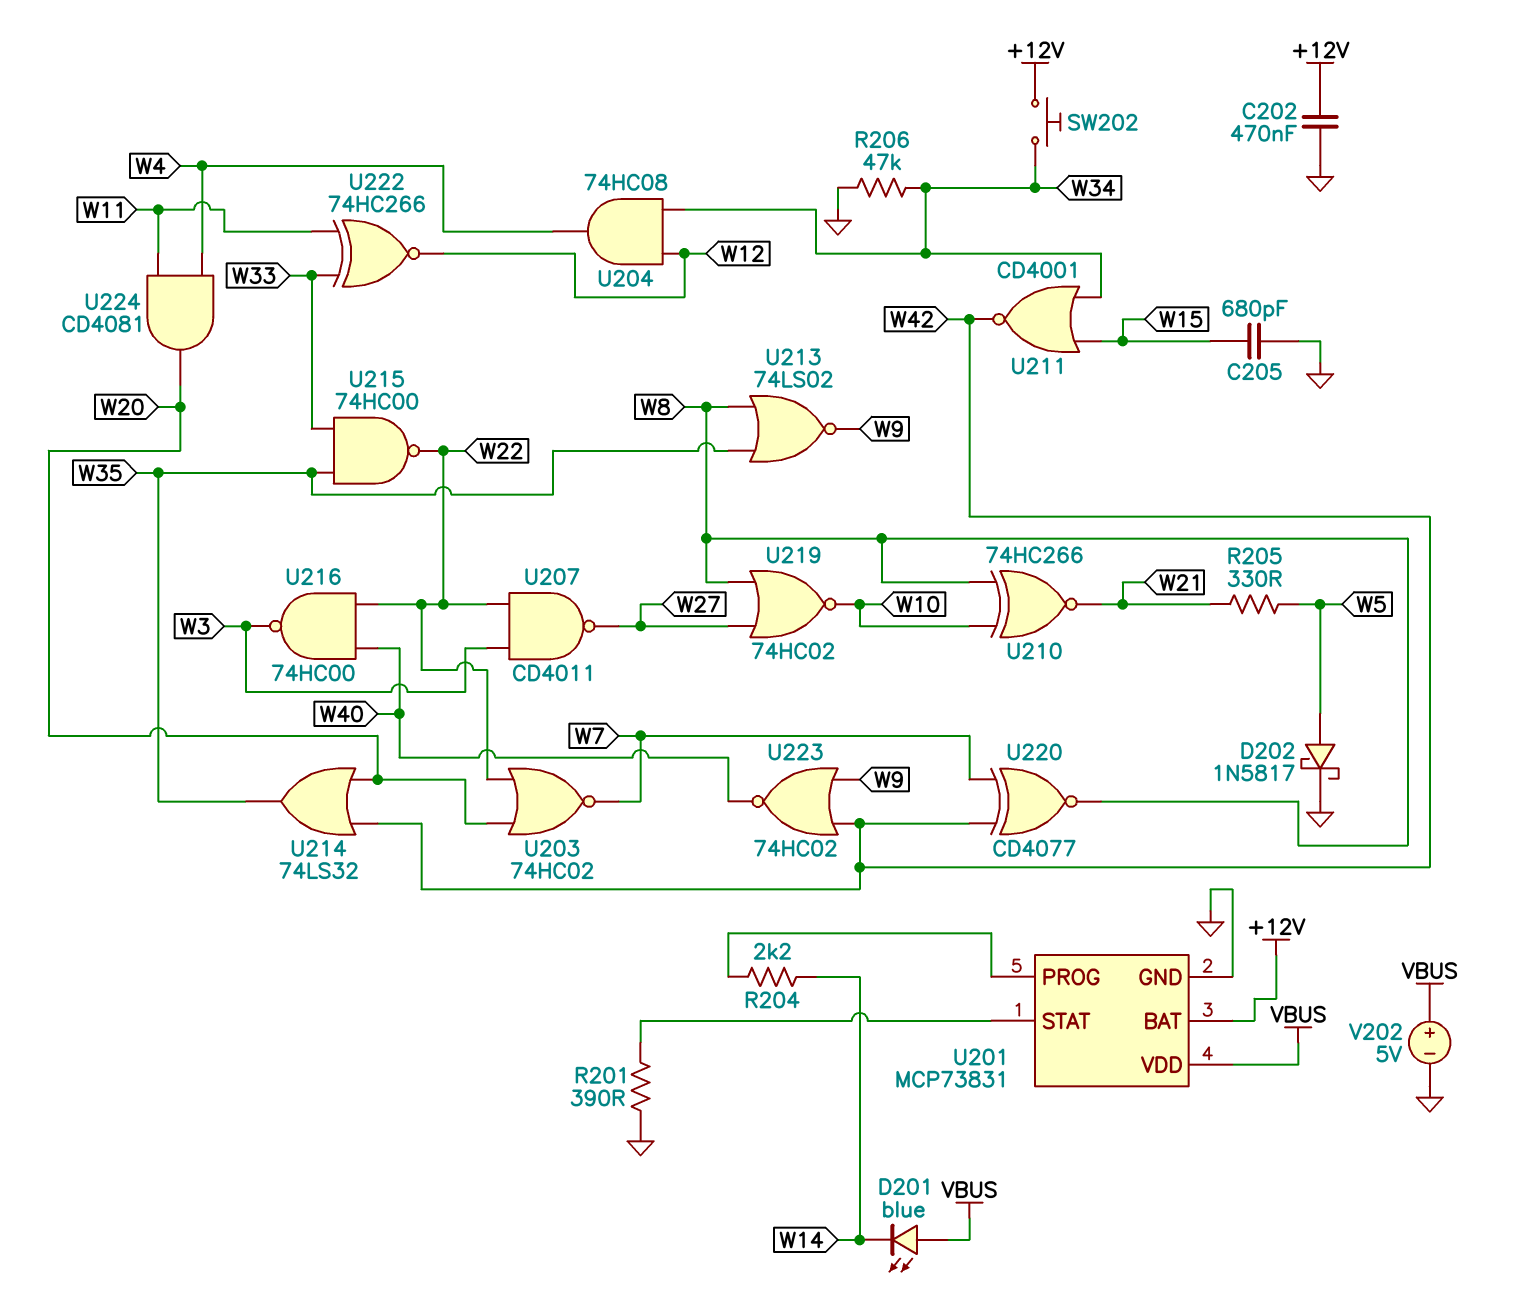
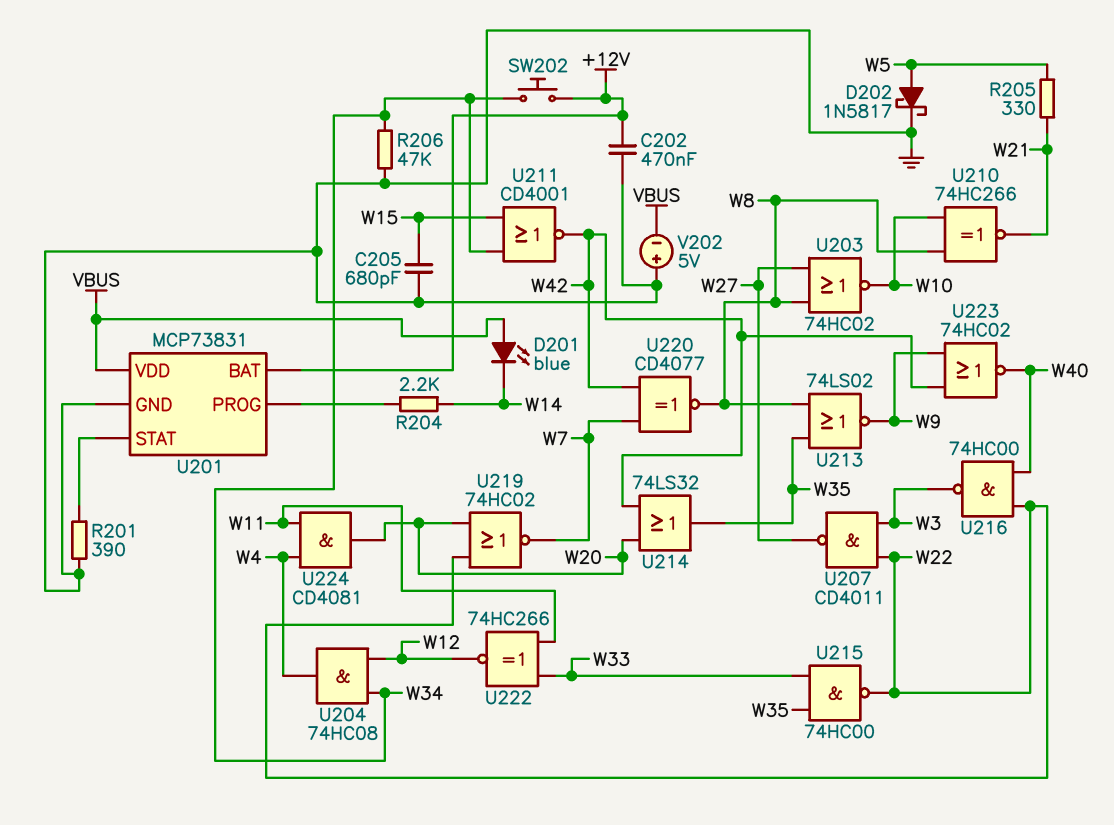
U203: NOR 74HC02 (in W20, in W22, out W7) -> NOR 74HC02 (in W8, in W27, out W10)
U219: NOR 74HC02 (in W8, in W27, out W10) -> NOR 74HC02 (in W20, in W22, out W7)
V202: 5V (plus VBUS, minus GND) -> 5V (plus GND, minus VBUS)

